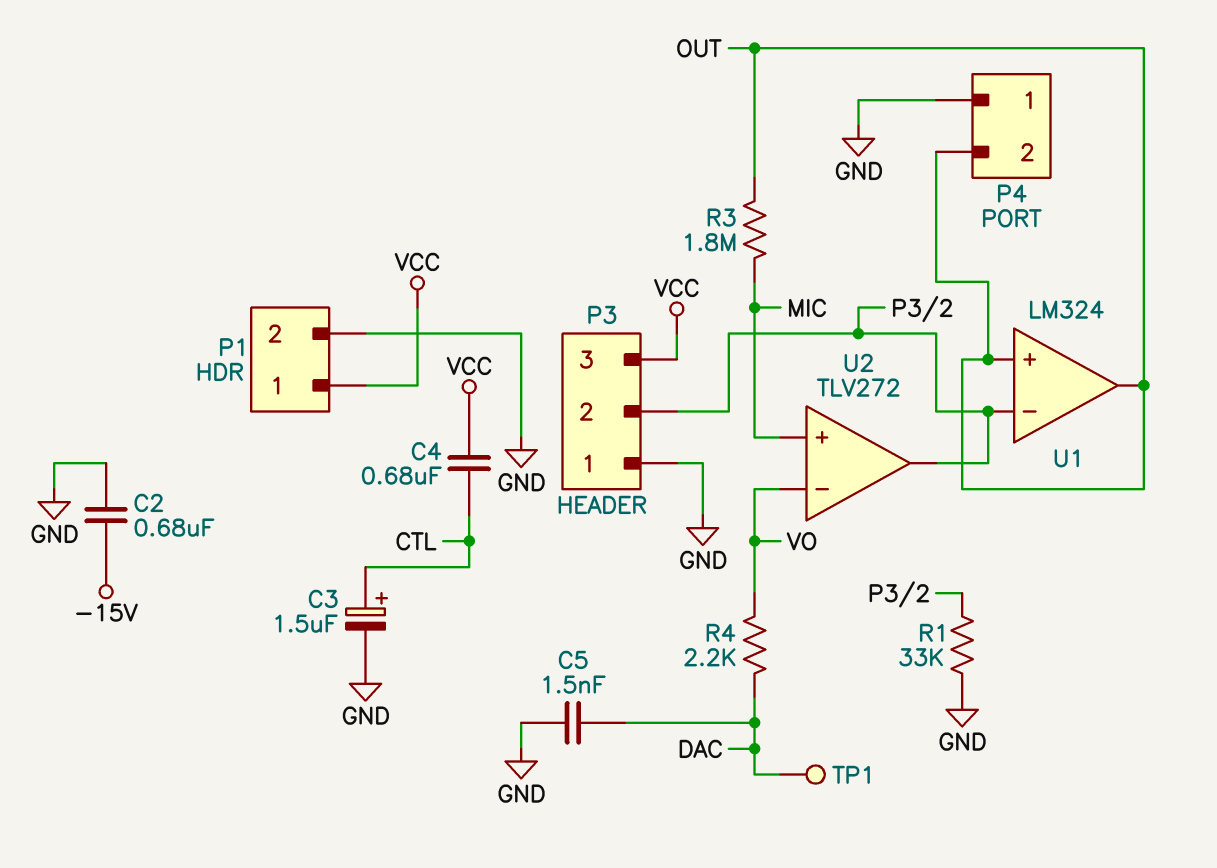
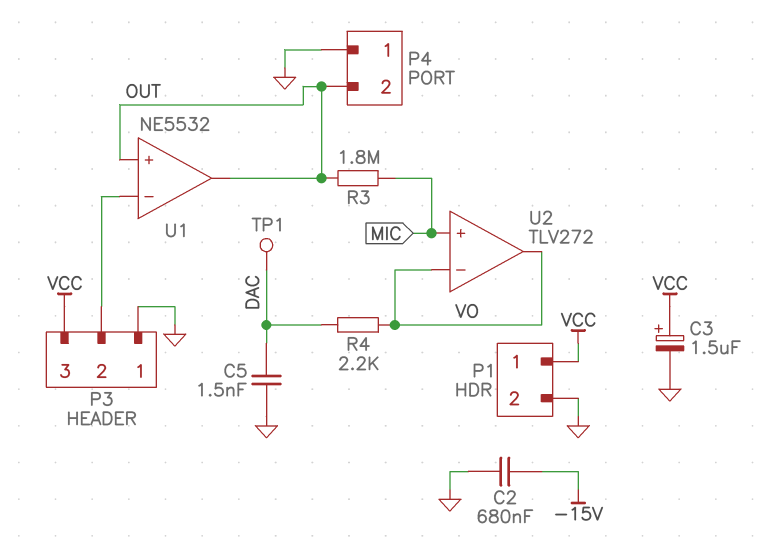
C3: 1.5uF (plus CTL, minus GND) -> 1.5uF (plus VCC, minus GND)
C4: 680nF (CTL, VCC) -> none
R1: 33k (GND, P3/2) -> none
U1: LM324 -> NE5532
U2 pin out: P3/2 -> VO

